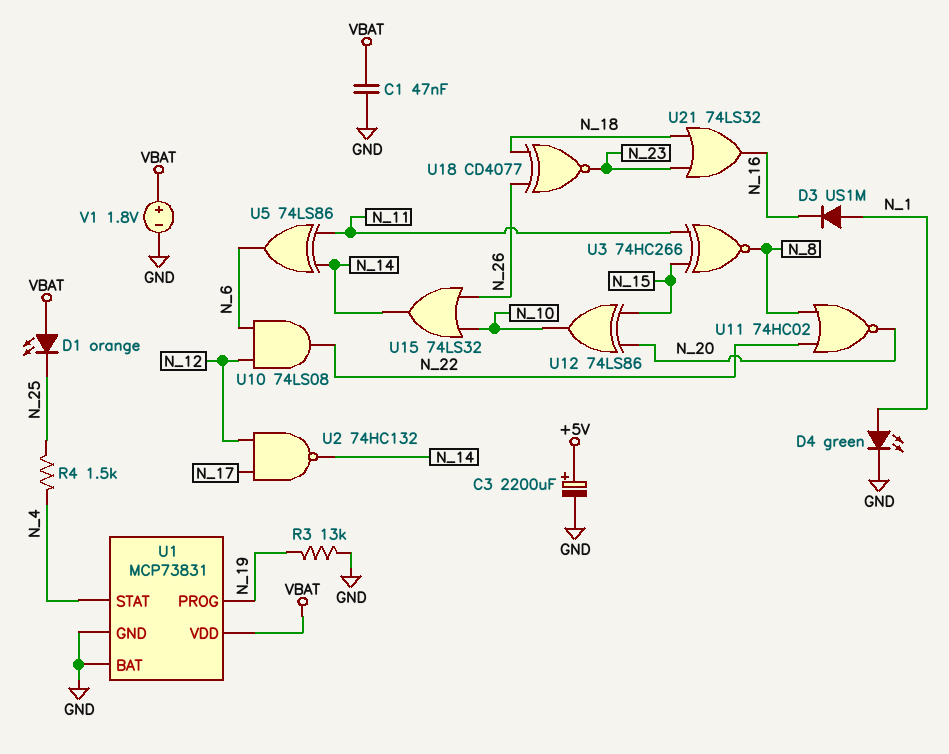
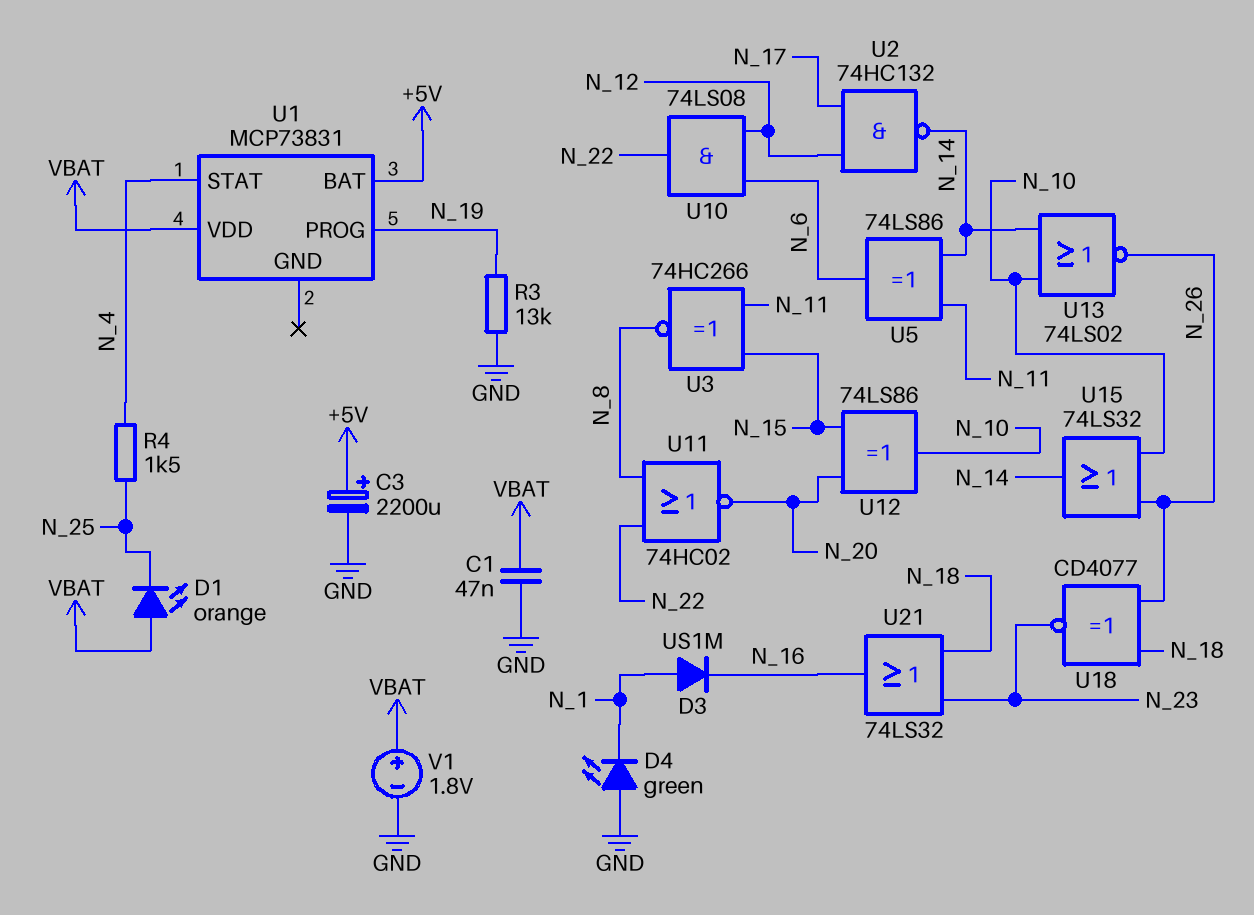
D4: LED green (A N_1, K GND) -> LED green (A GND, K N_1)
U1 pin BAT: GND -> +5V
U1 pin GND: GND -> none
U13: none -> NOR 74LS02 (in N_10, in N_14, out N_26)

